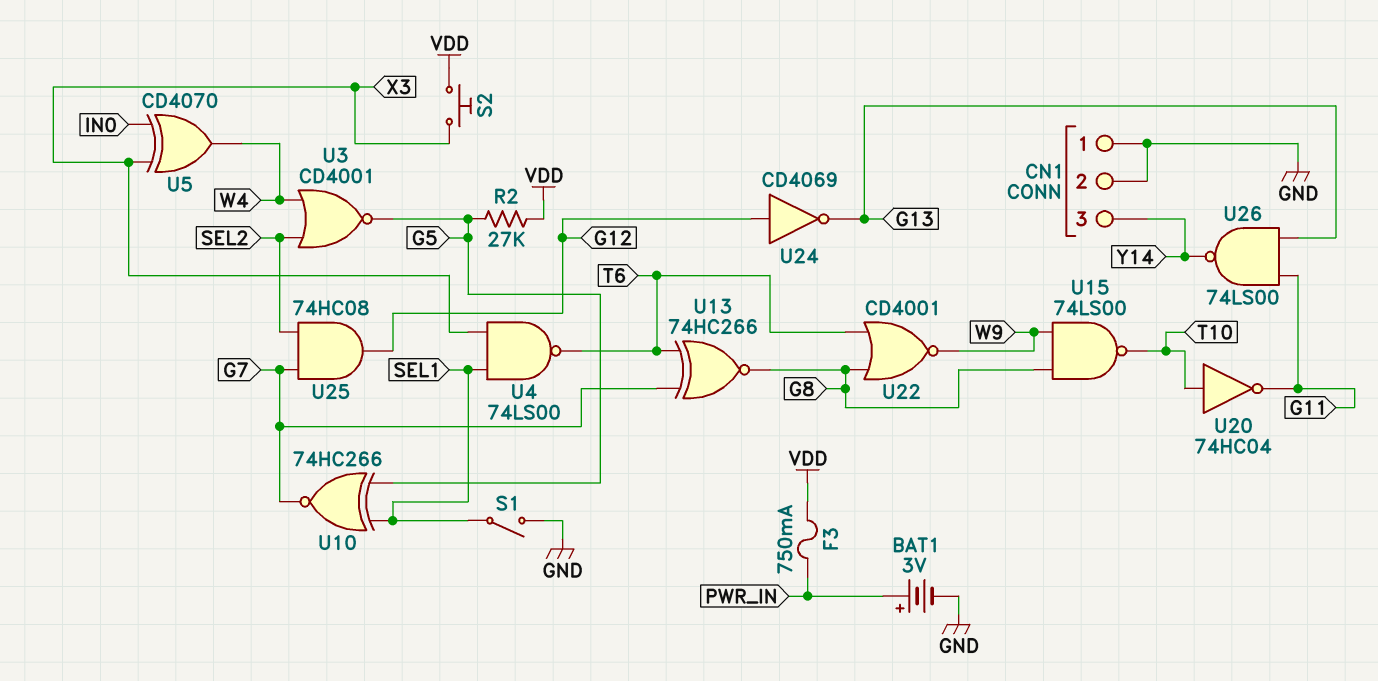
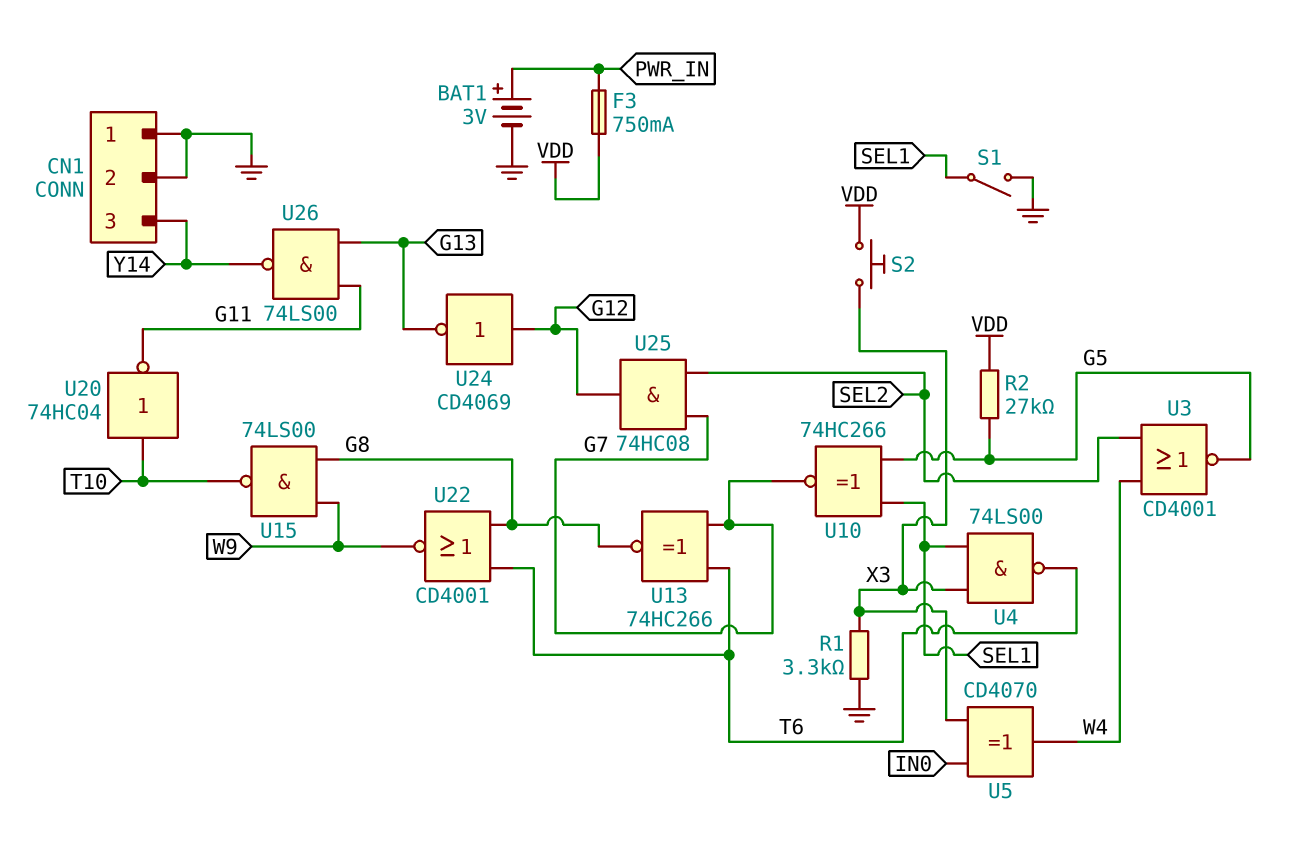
R1: none -> 3.3k (GND, X3)

